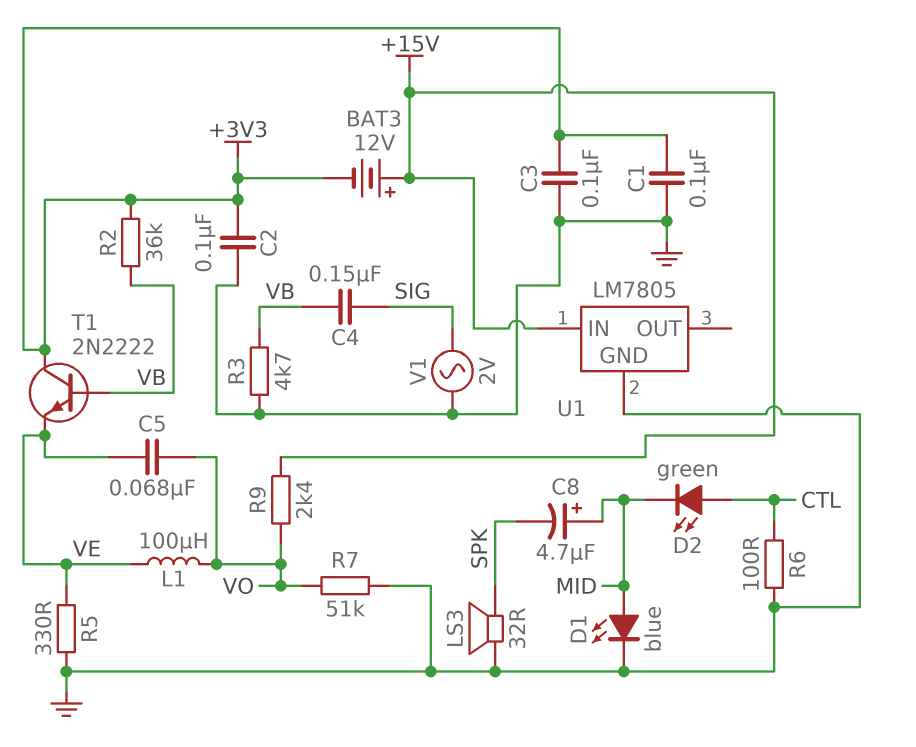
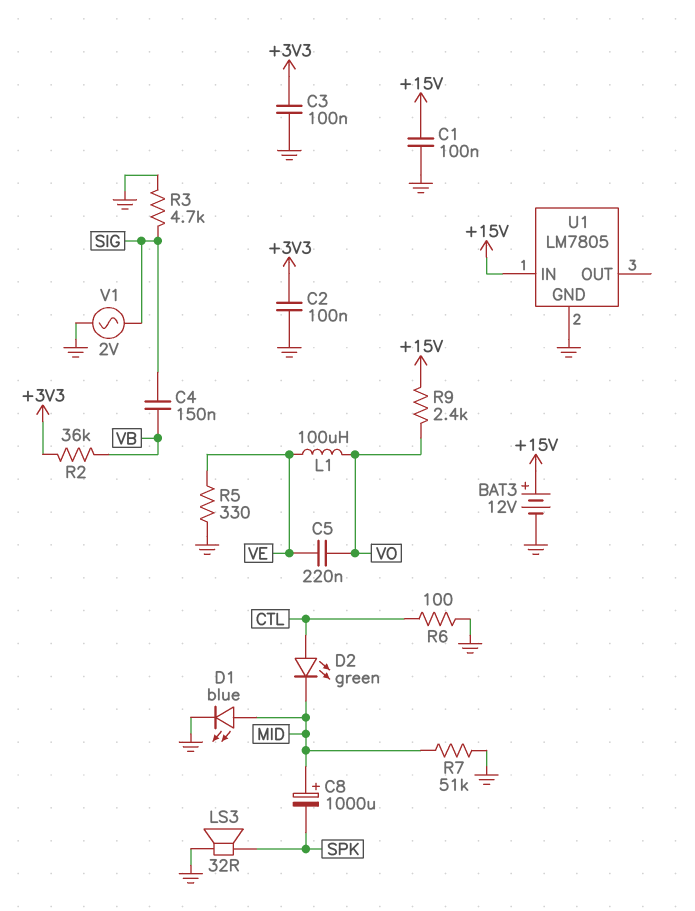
BAT3: 12V (plus +15V, minus +3V3) -> 12V (plus +15V, minus GND)
C1: 100nF (+3V3, GND) -> 100nF (+15V, GND)
C5: 68nF (VE, VO) -> 220nF (VE, VO)
C8: 4.7uF (plus MID, minus SPK) -> 1000uF (plus MID, minus SPK)
R3: 4.7k (GND, VB) -> 4.7k (GND, SIG)
R7: 51k (GND, VO) -> 51k (GND, MID)
T1: NPN 2N2222 (B VB, C +3V3, E VE) -> none

